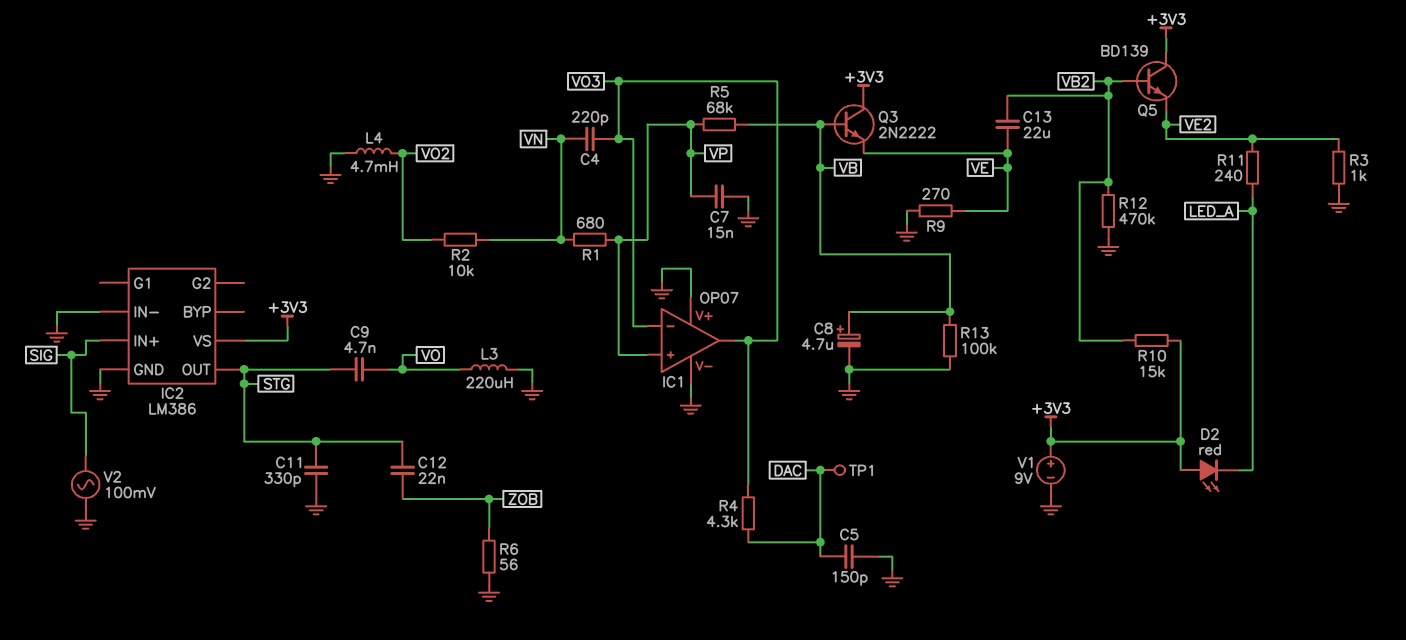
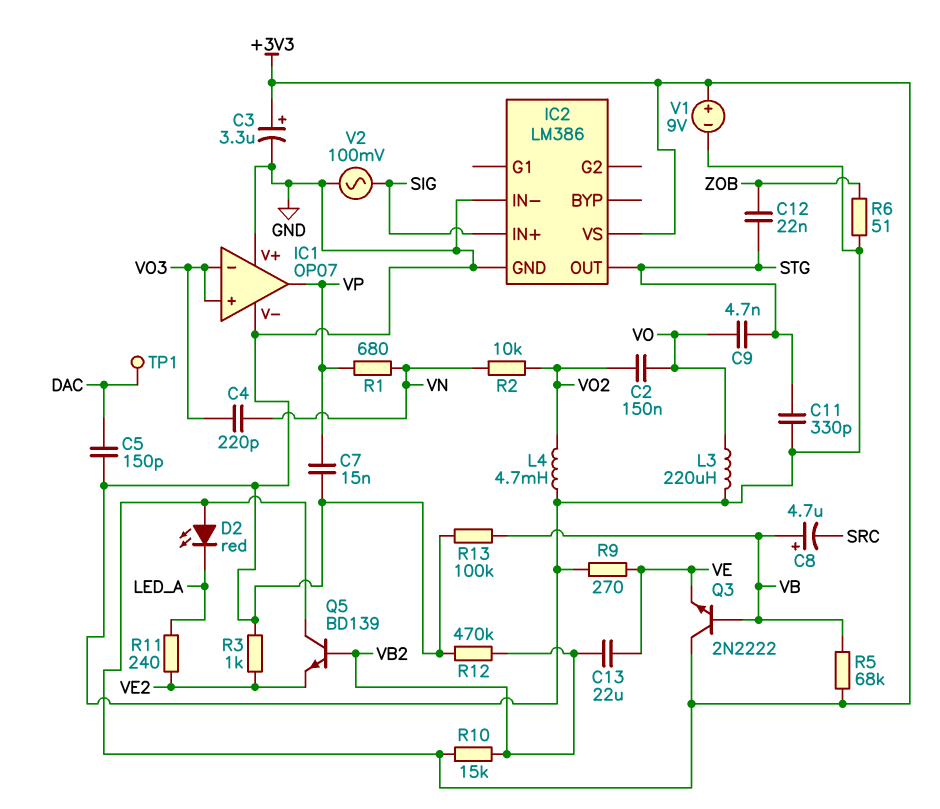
C2: none -> 150nF (VO, VO2)
C3: none -> 3.3uF (plus +3V3, minus GND)
C8: 4.7uF (plus VB, minus GND) -> 4.7uF (plus VB, minus SRC)
IC1 pin in+: VP -> VO3
IC1 pin out: VO3 -> VP
R4: 4.3k (DAC, VO3) -> none
R5: 68k (VB, VP) -> 68k (+3V3, VB)
R6: 56 (GND, ZOB) -> 51 (GND, ZOB)

